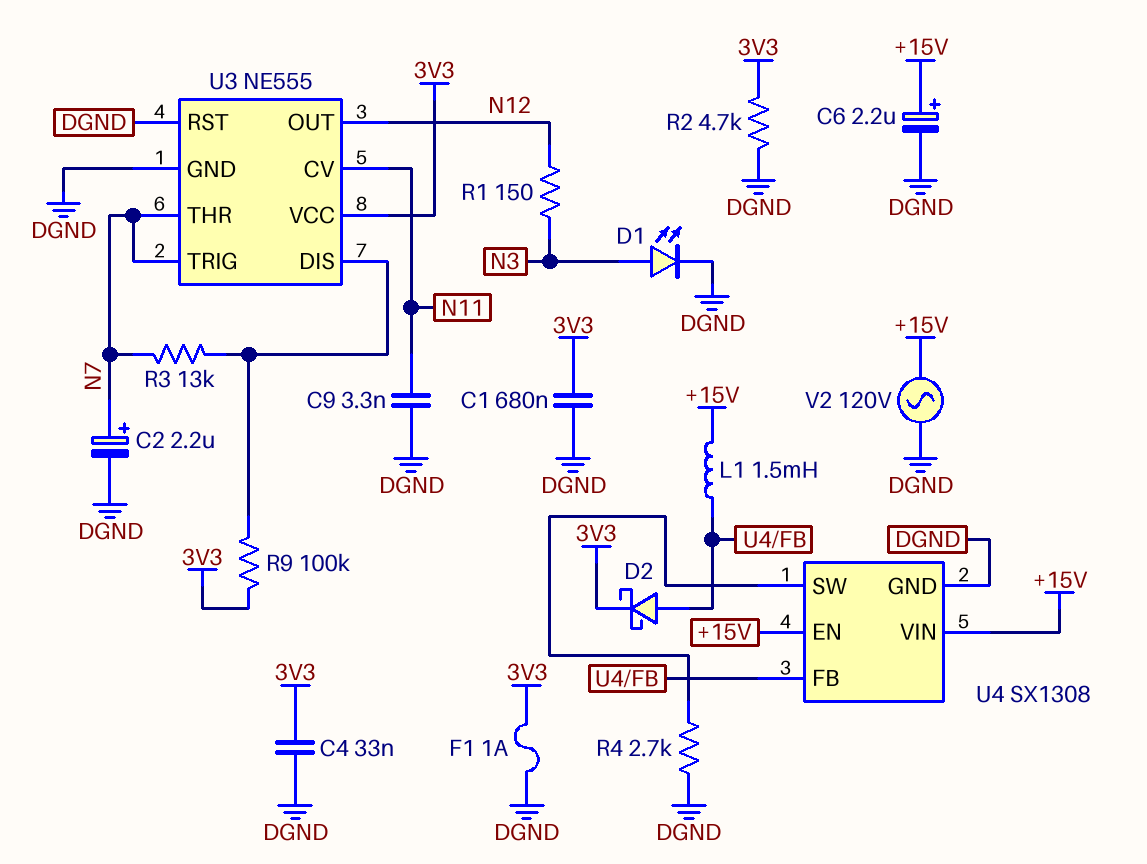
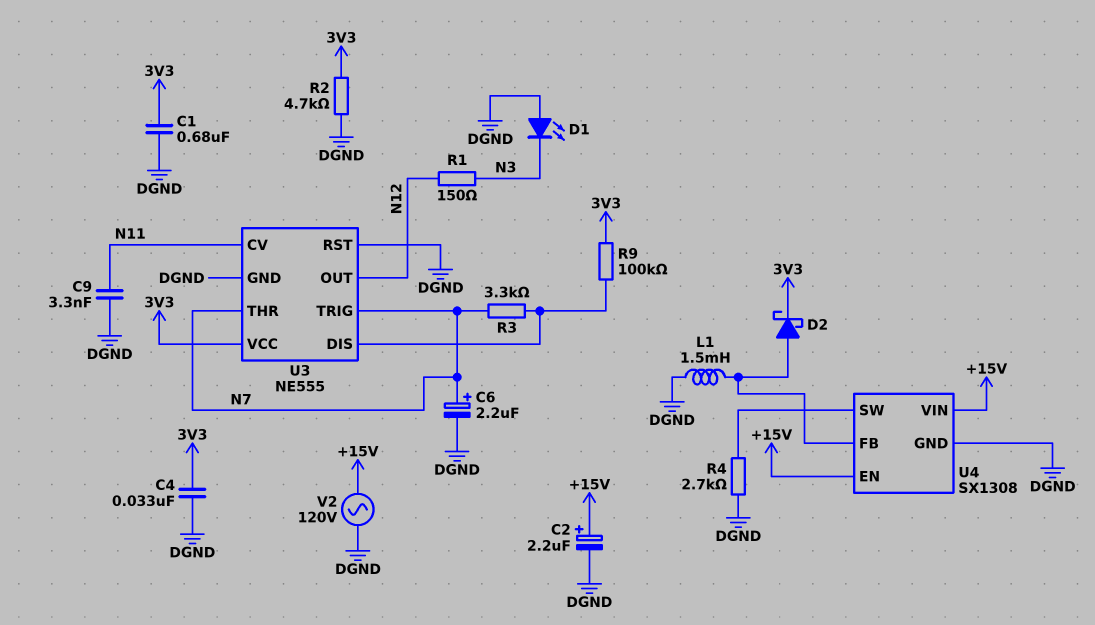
C2: 2.2uF (plus N7, minus DGND) -> 2.2uF (plus +15V, minus DGND)
C6: 2.2uF (plus +15V, minus DGND) -> 2.2uF (plus N7, minus DGND)
D1: LED (A N3, K DGND) -> LED (A DGND, K N3)
F1: 1A (3V3, DGND) -> none
L1: 1.5mH (+15V, U4/FB) -> 1.5mH (DGND, U4/FB)
R3: 13k (N7, U3/DIS) -> 3.3k (N7, U3/DIS)

